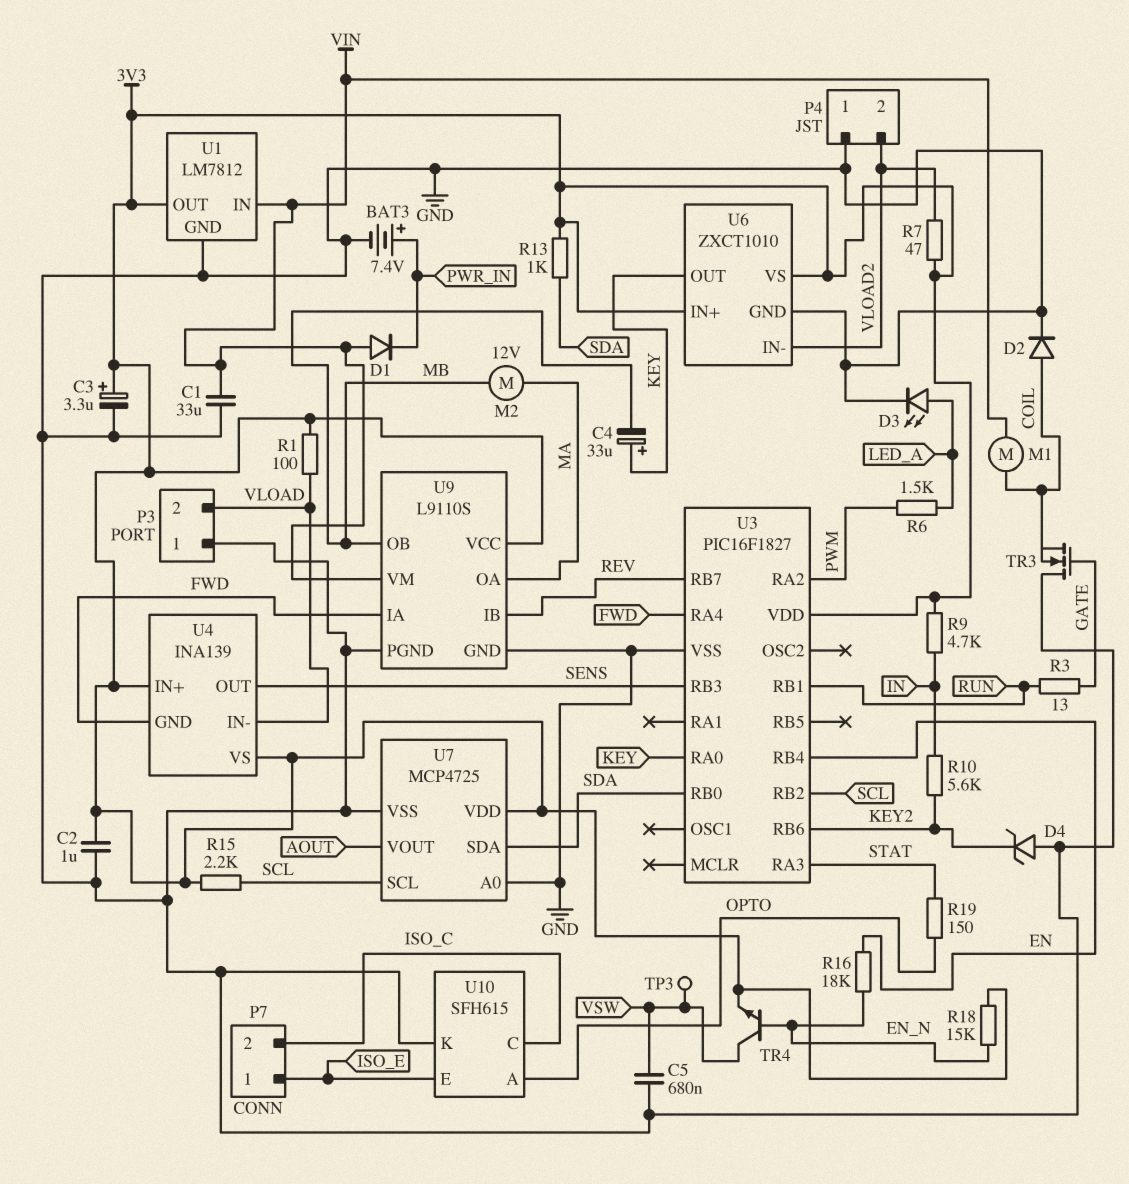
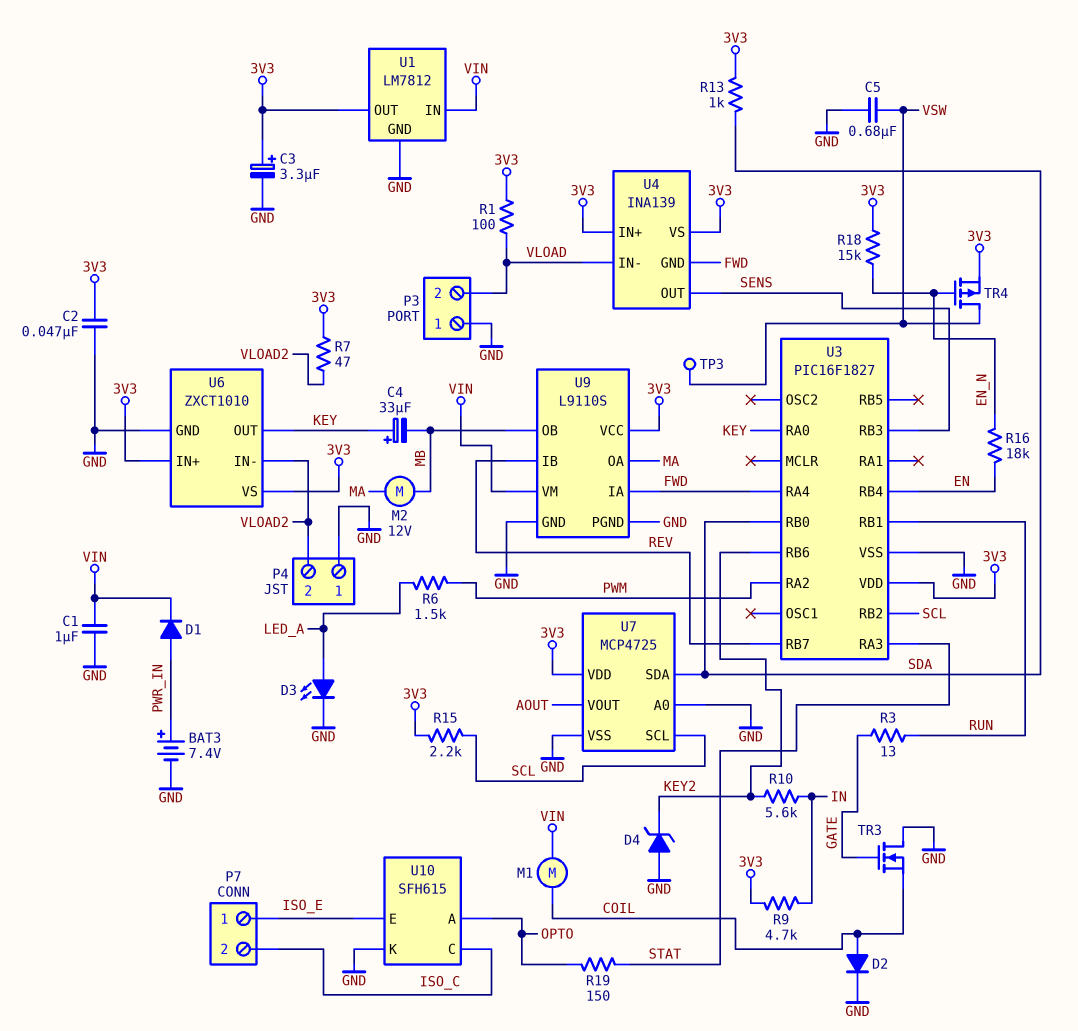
C1: 33uF (GND, VIN) -> 1uF (GND, VIN)
C2: 1uF (3V3, GND) -> 47nF (3V3, GND)
D1: diode (A VIN, K PWR_IN) -> diode (A PWR_IN, K VIN)
TR4: NPN (B EN_N, C VSW, E 3V3) -> PMOS (G EN_N, D VSW, S 3V3)

